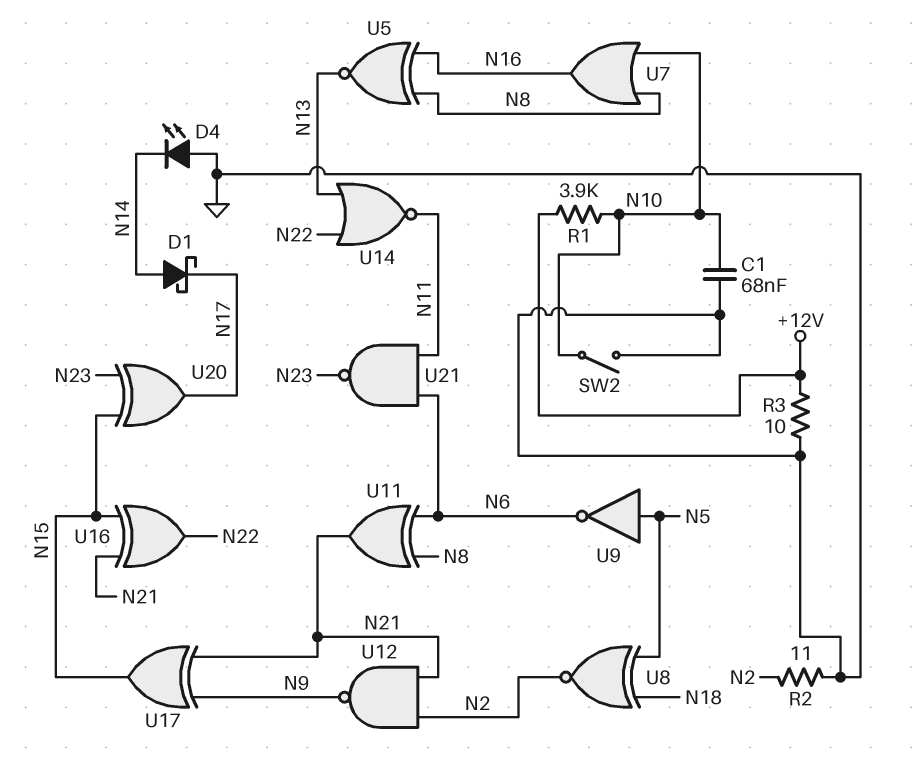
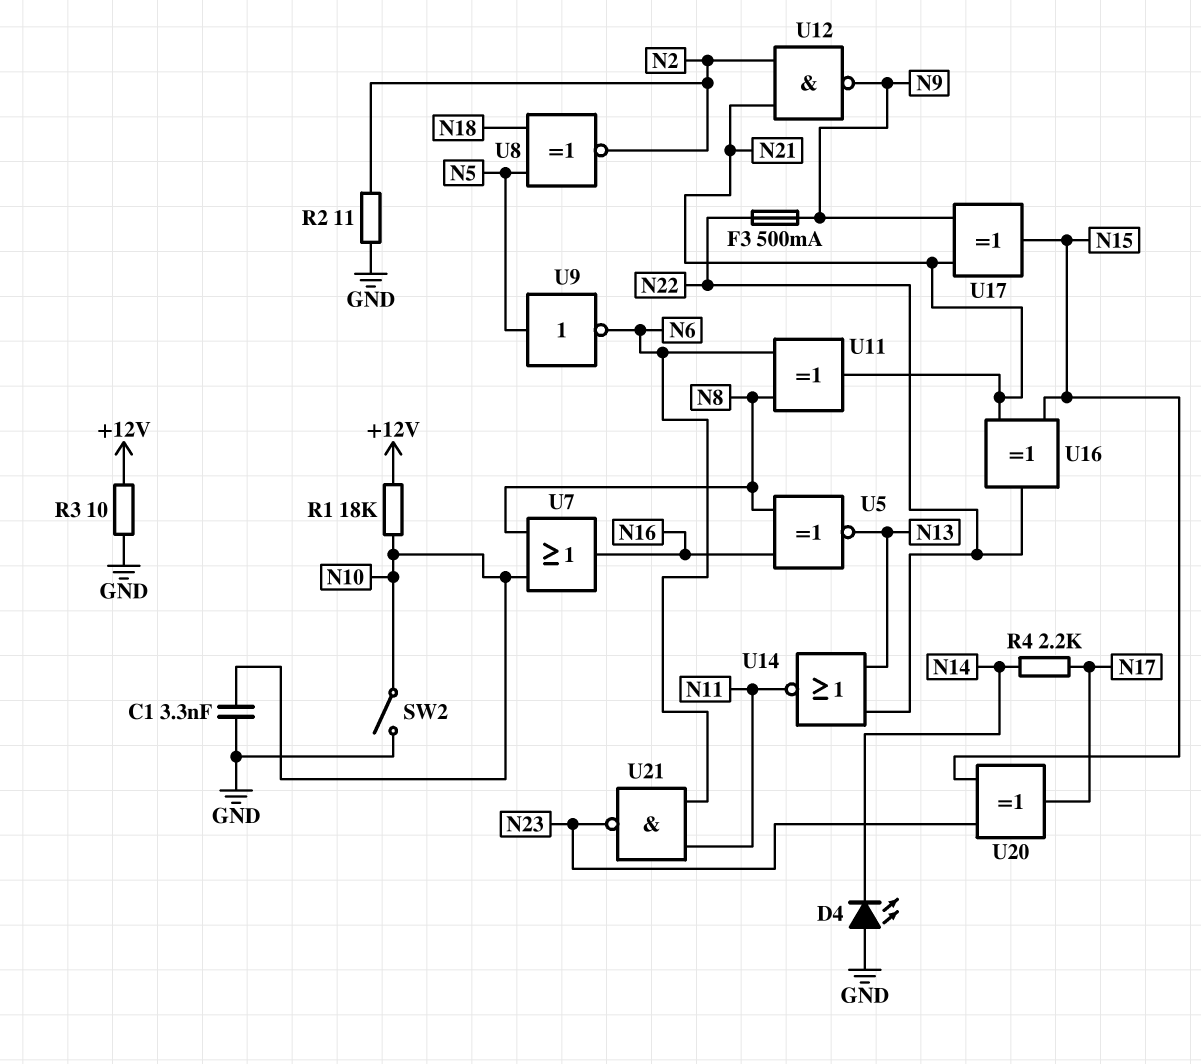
C1: 68nF (GND, N10) -> 3.3nF (GND, N10)
D1: schottky (A N14, K N17) -> none
F3: none -> 500mA (N9, N22)
R1: 3.9k (+12V, N10) -> 18k (+12V, N10)
R4: none -> 2.2k (N14, N17)

